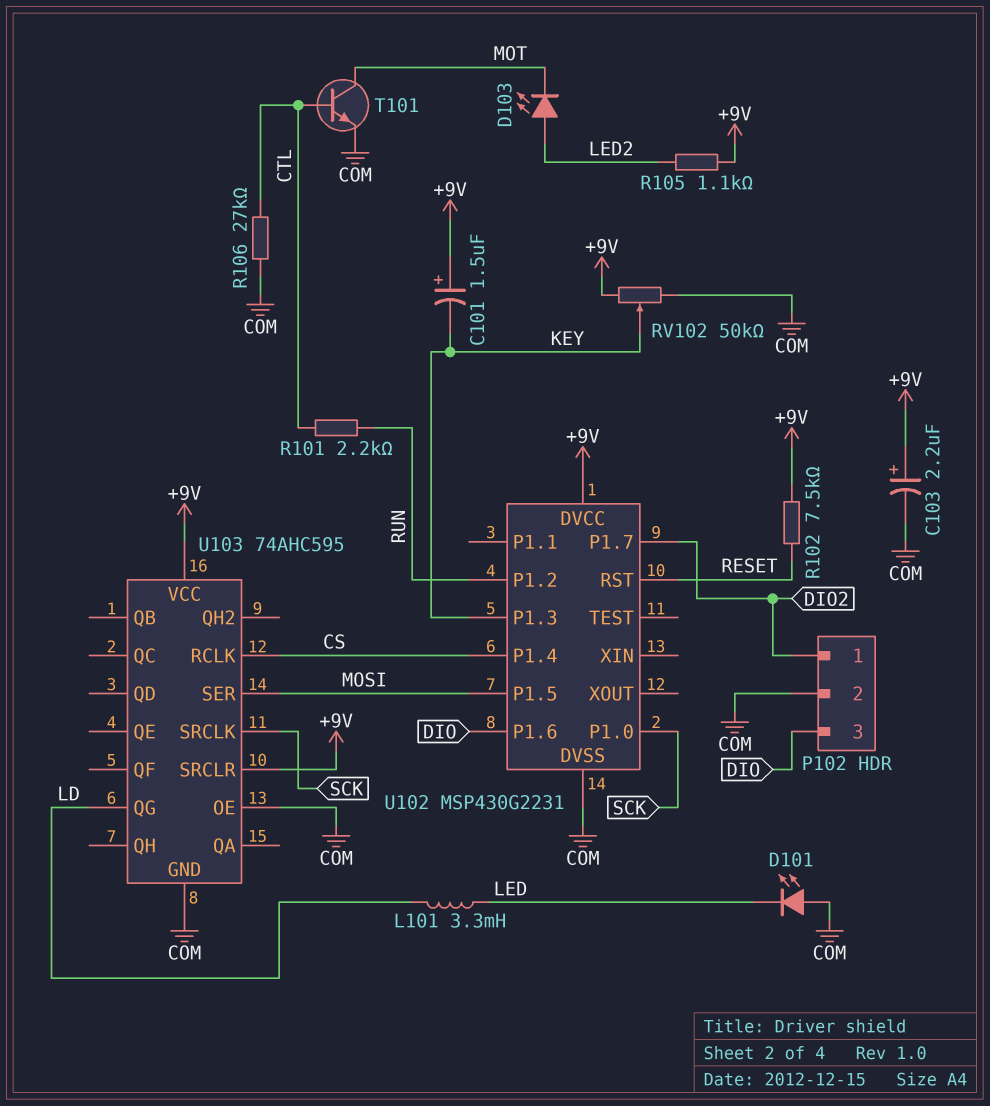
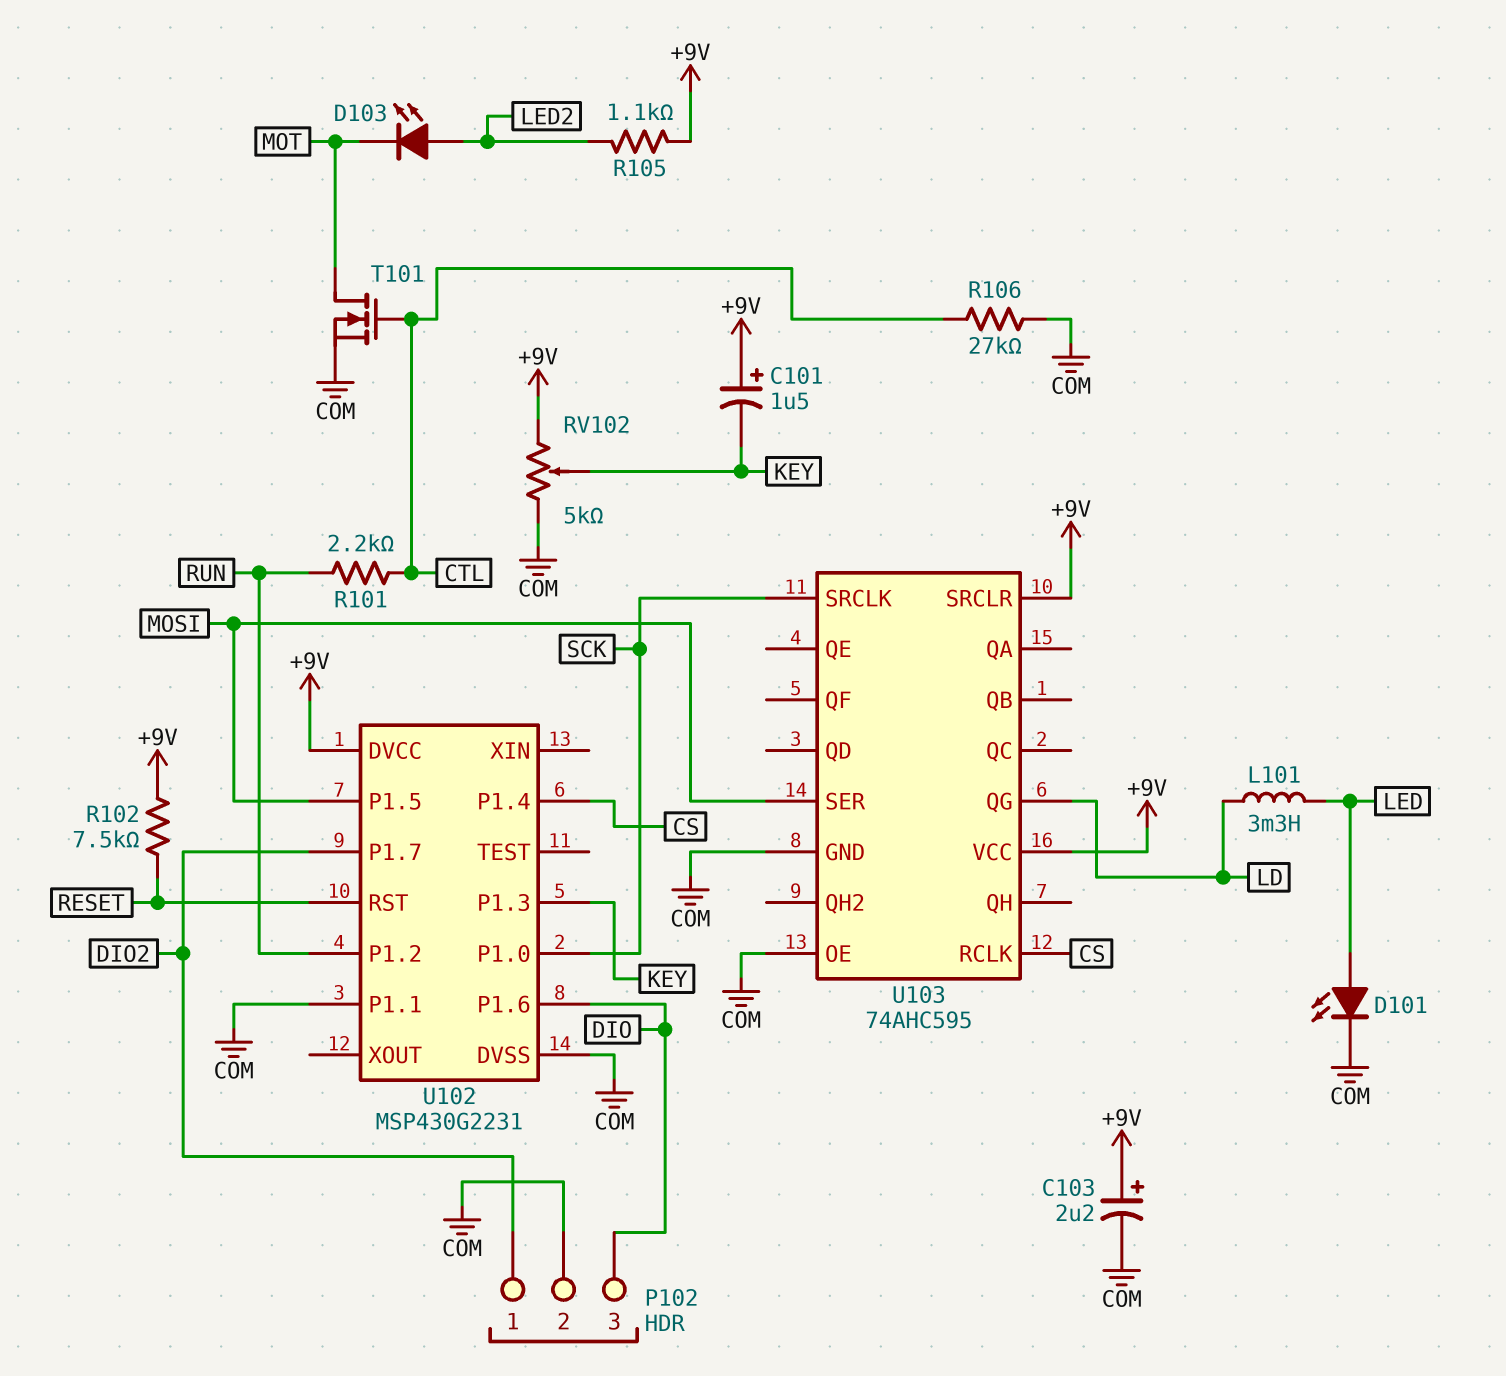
D101: LED (A COM, K LED) -> LED (A LED, K COM)
RV102: 50k (+9V, COM, wiper KEY) -> 5k (+9V, COM, wiper KEY)
T101: NPN (B CTL, C MOT, E COM) -> NMOS (G CTL, D MOT, S COM)
U102 pin P1.1: none -> COM

